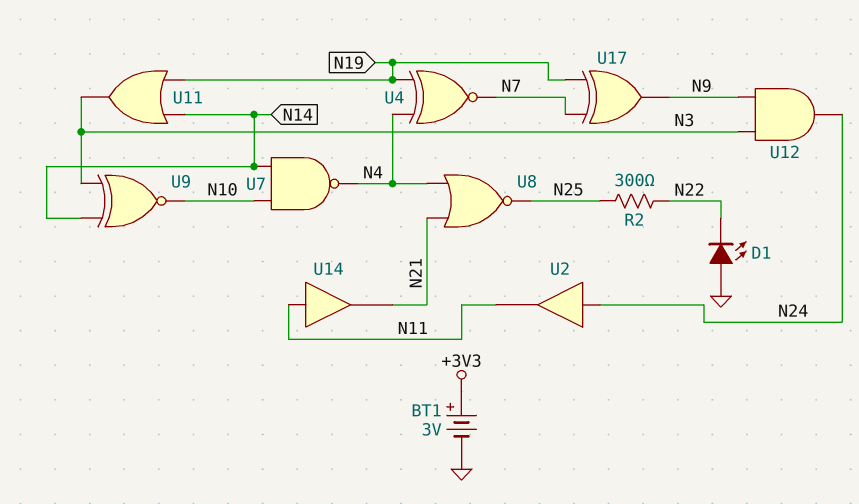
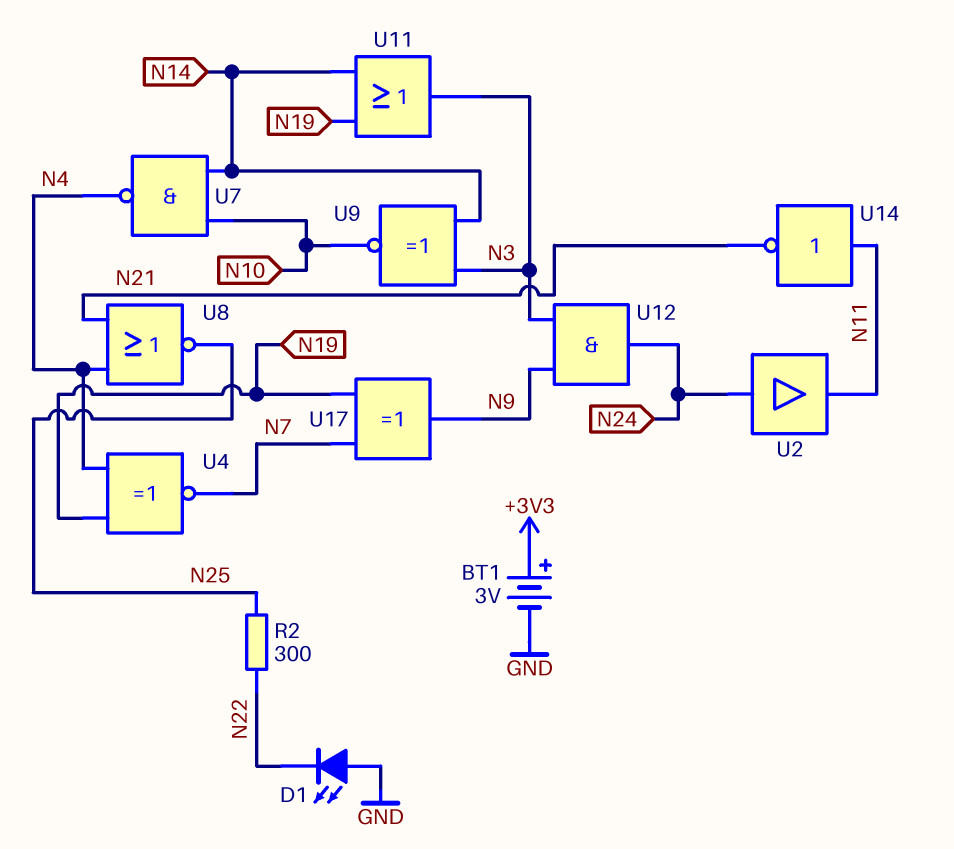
U14: buffer (in N11, out N21) -> NOT (in N11, out N21)

